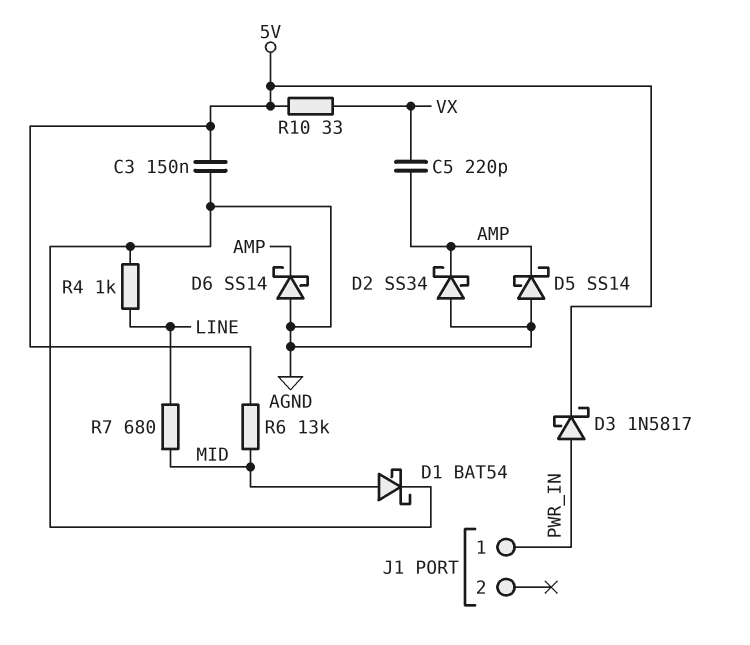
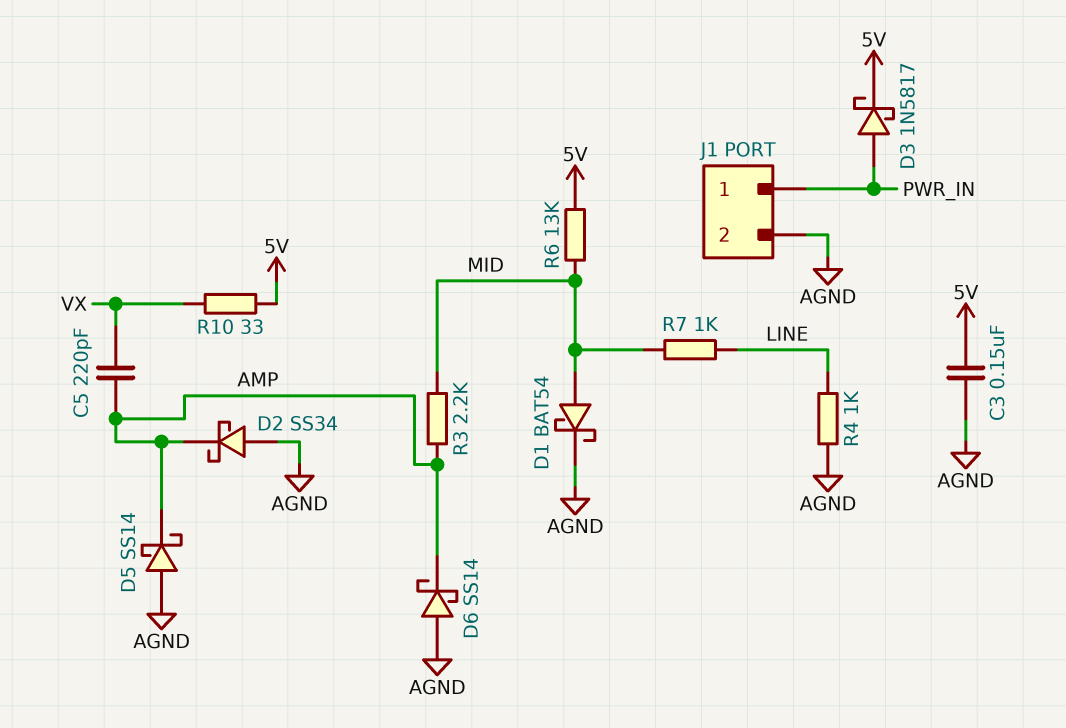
J1 pin 2: none -> AGND
R3: none -> 2.2k (AMP, MID)
R7: 680 (LINE, MID) -> 1k (LINE, MID)

